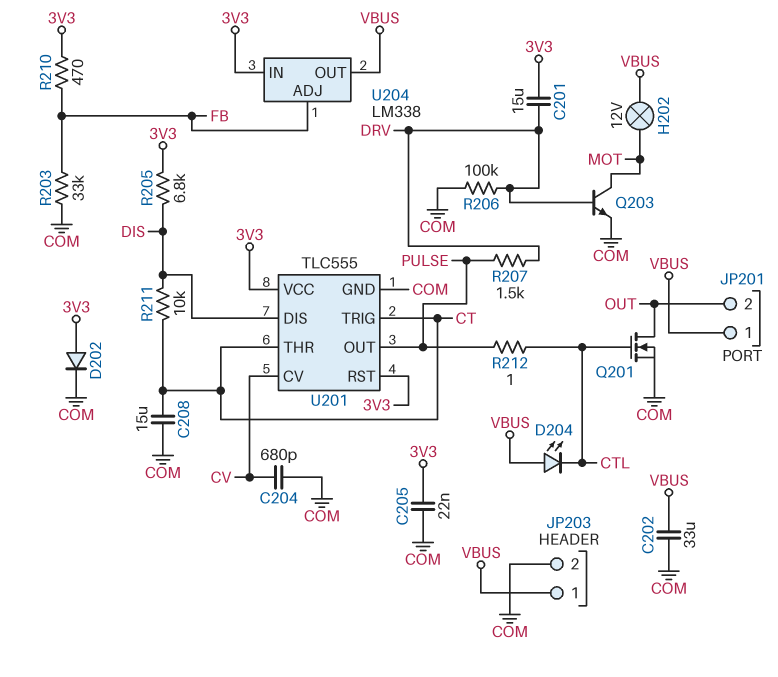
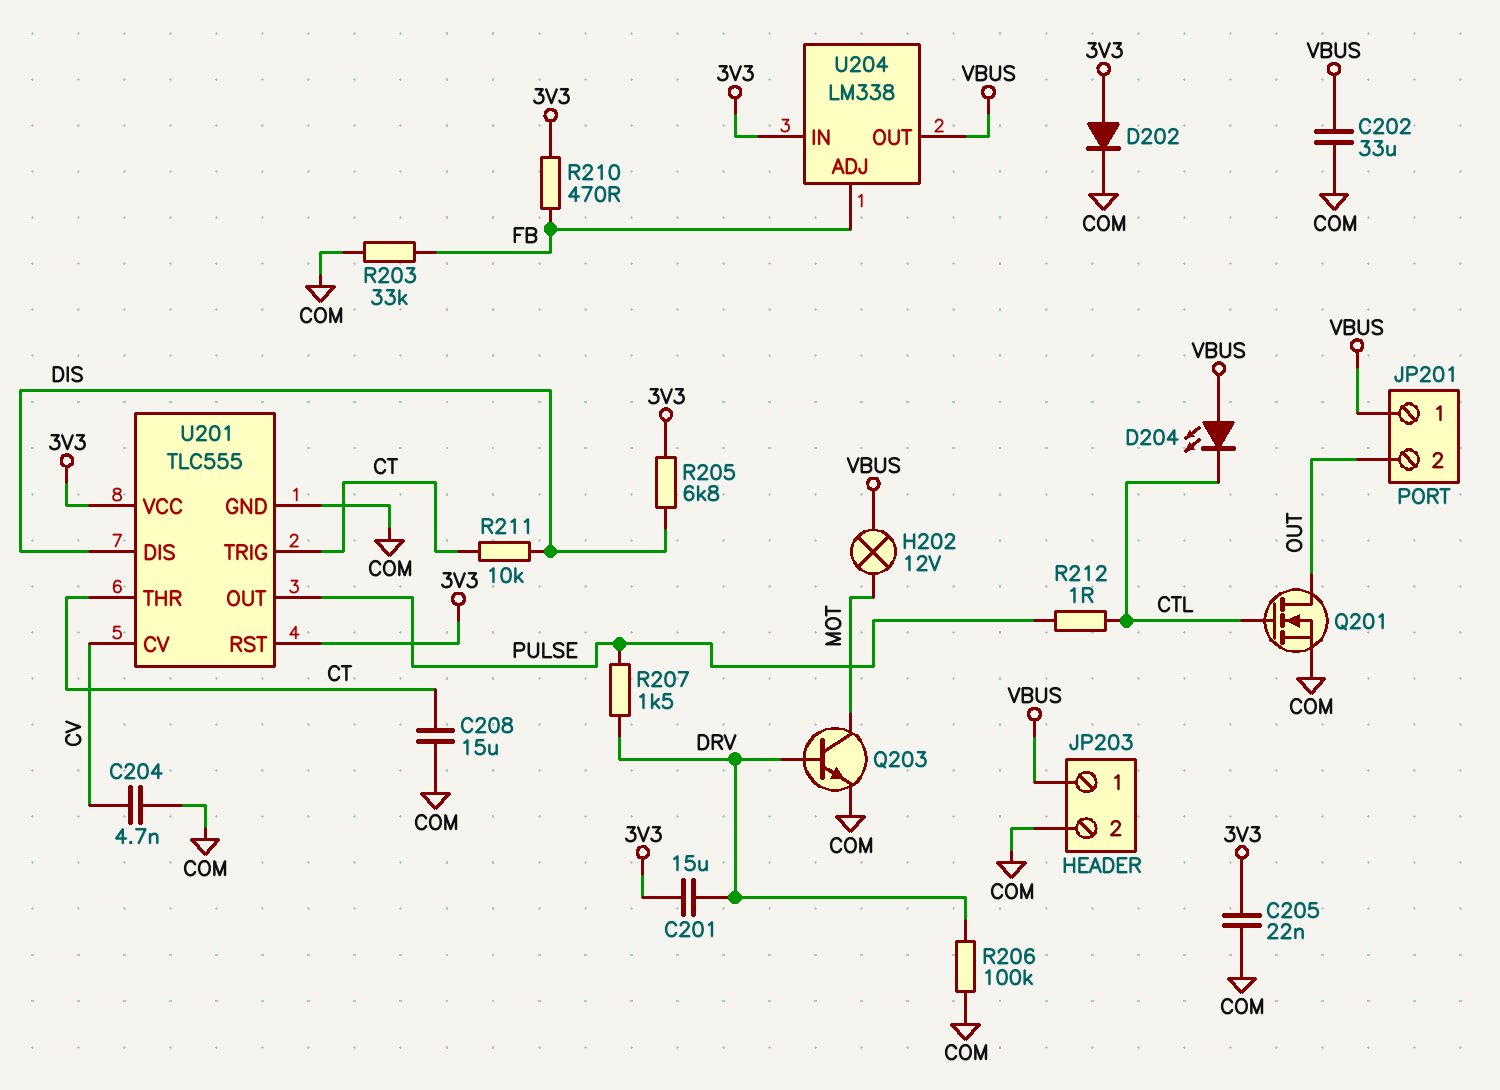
C204: 680pF (COM, CV) -> 4.7nF (COM, CV)

